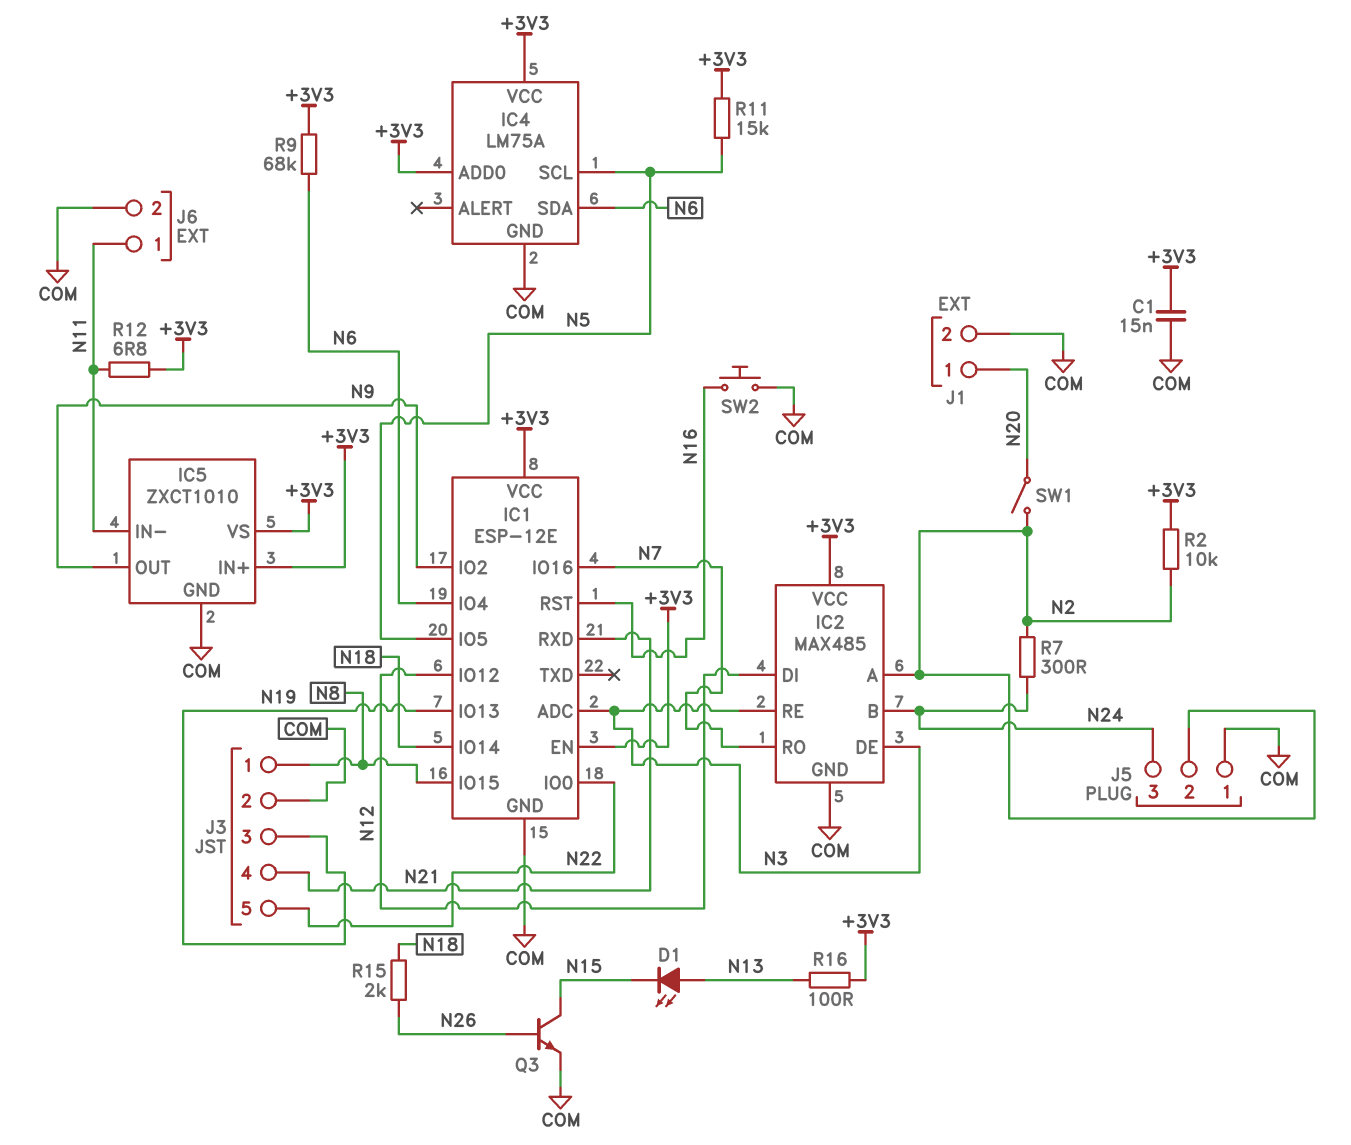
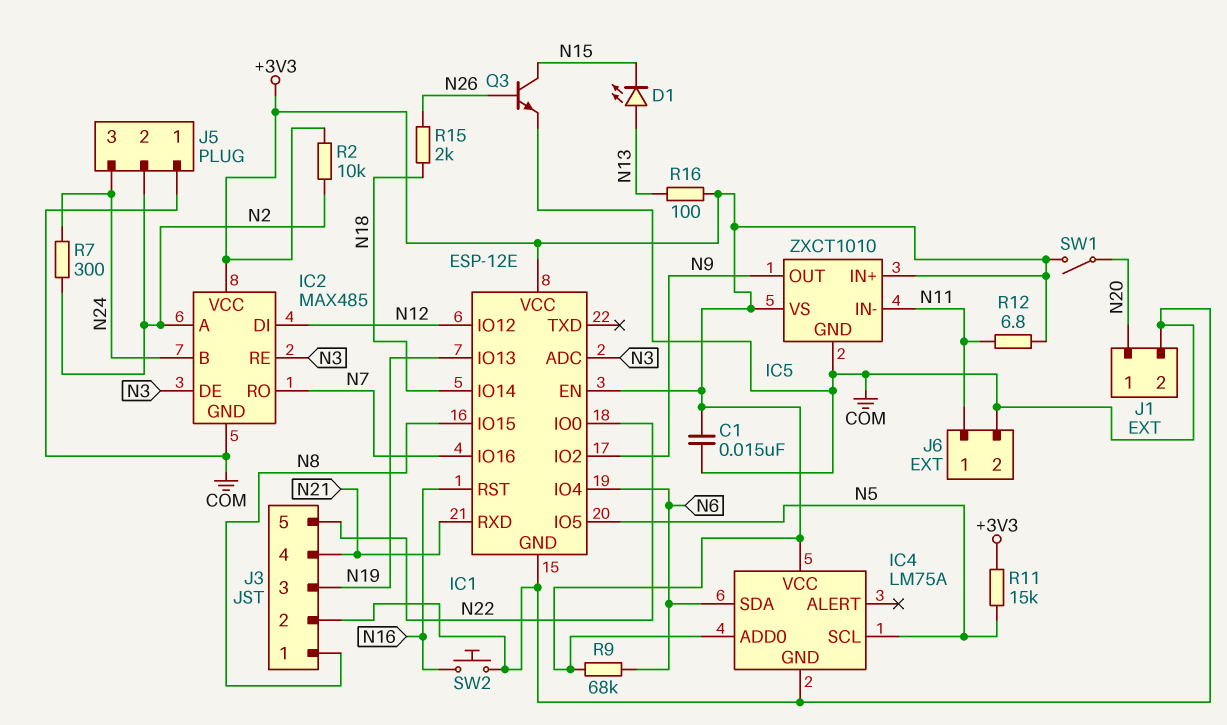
SW1: switch (N2, N20) -> switch (+3V3, N20)

